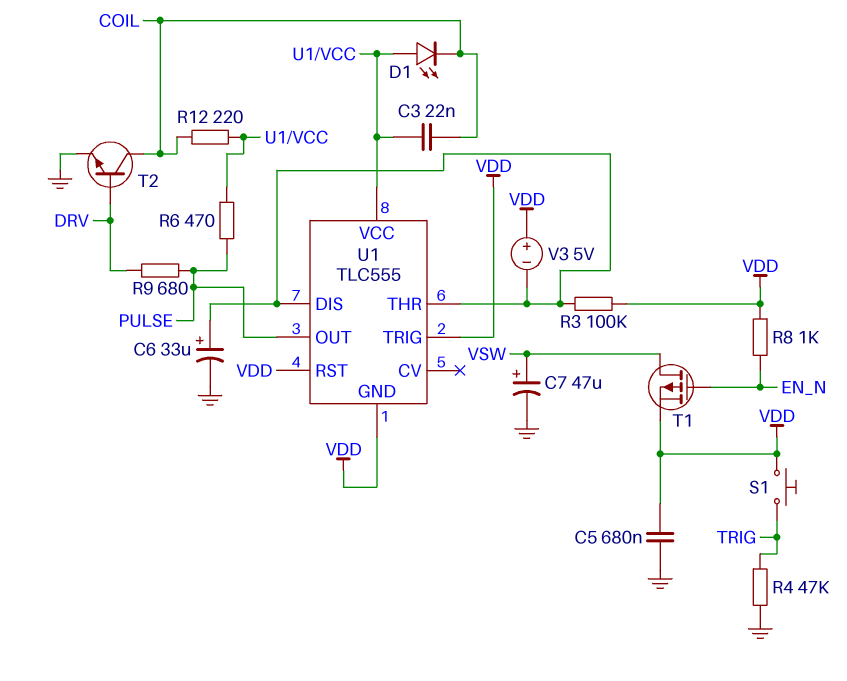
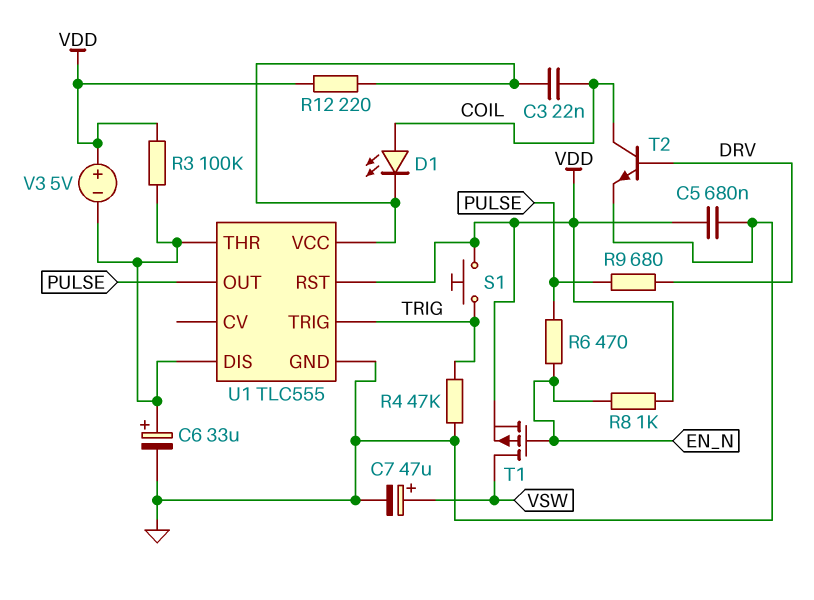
D1: LED (A U1/VCC, K COIL) -> LED (A COIL, K U1/VCC)
R6: 470 (PULSE, U1/VCC) -> 470 (EN_N, PULSE)
R12: 220 (COIL, U1/VCC) -> 220 (U1/VCC, VDD)
U1 pin GND: VDD -> GND
U1 pin TRIG: VDD -> TRIG

